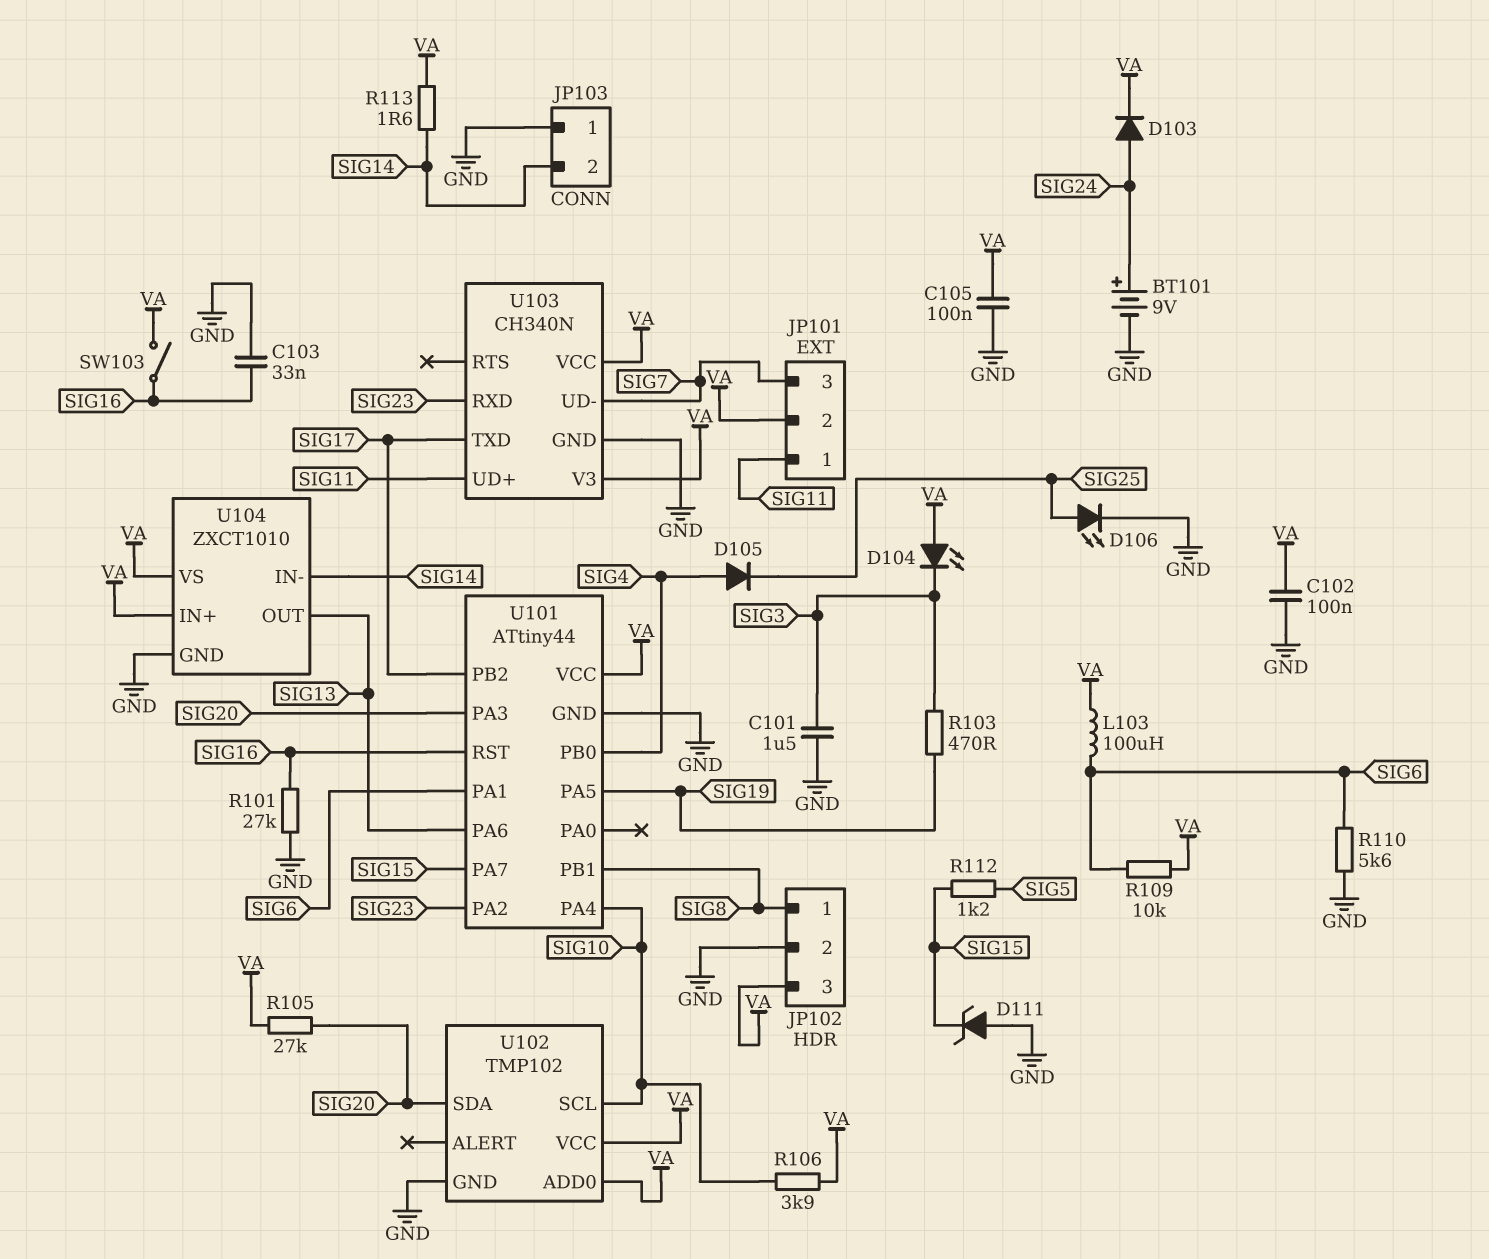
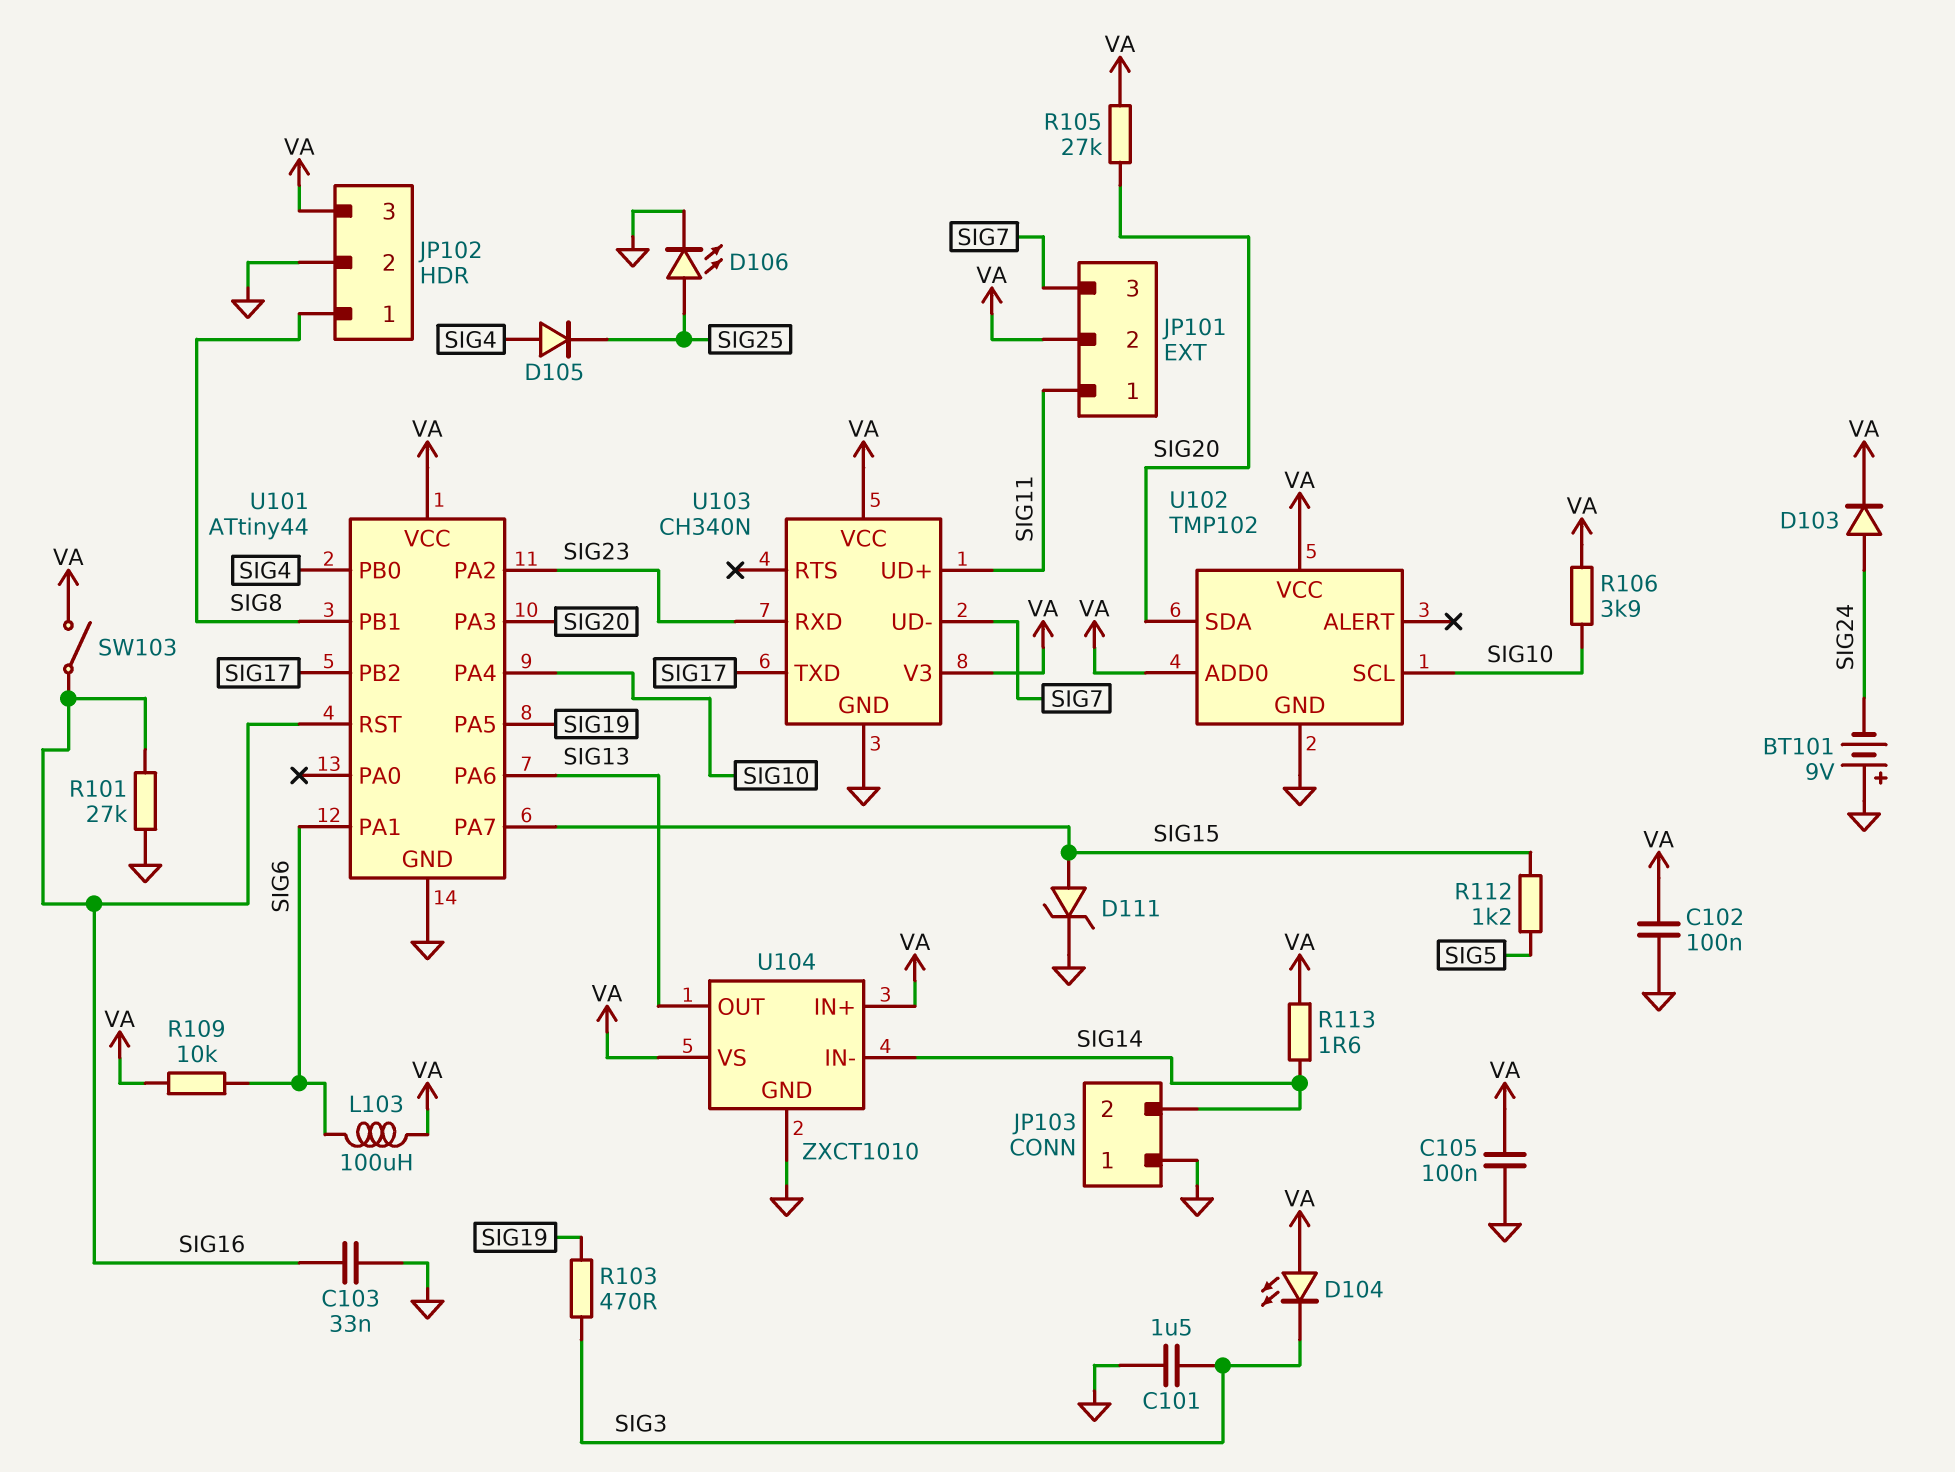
BT101: 9V (plus SIG24, minus GND) -> 9V (plus GND, minus SIG24)
D111: zener (A GND, K SIG15) -> zener (A SIG15, K GND)
R110: 5.6k (GND, SIG6) -> none

